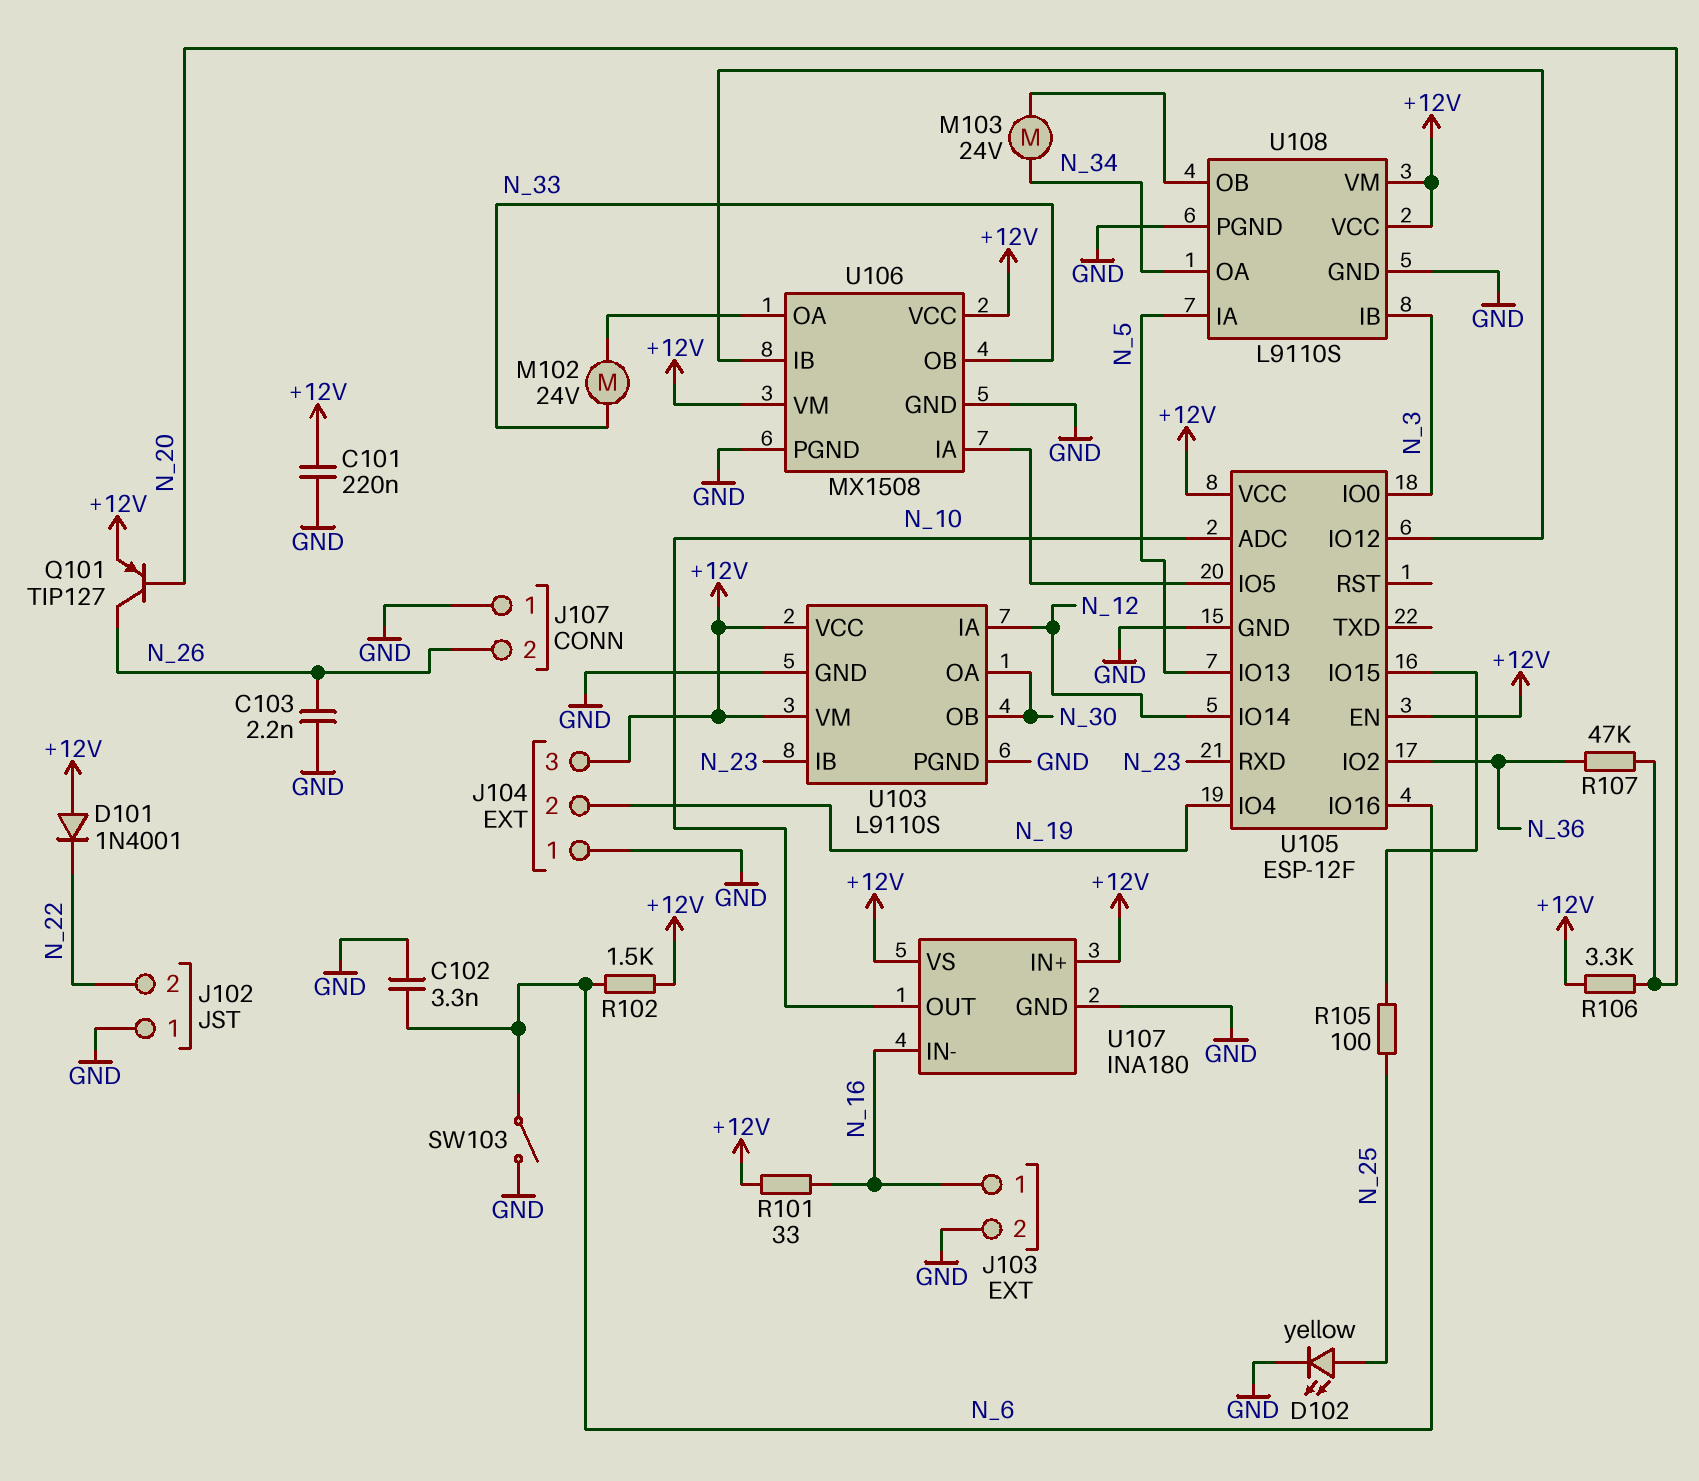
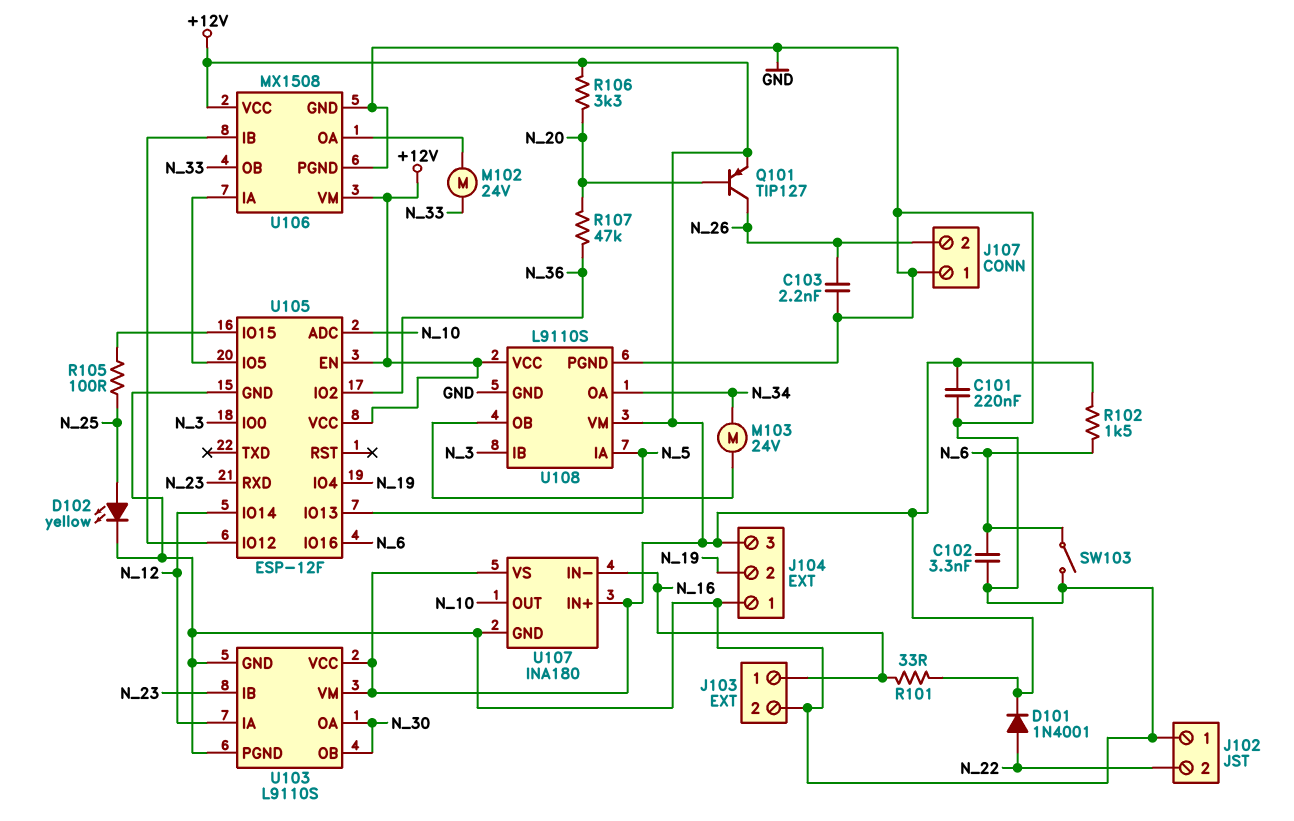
D101: diode 1N4001 (A +12V, K N_22) -> diode 1N4001 (A N_22, K +12V)

